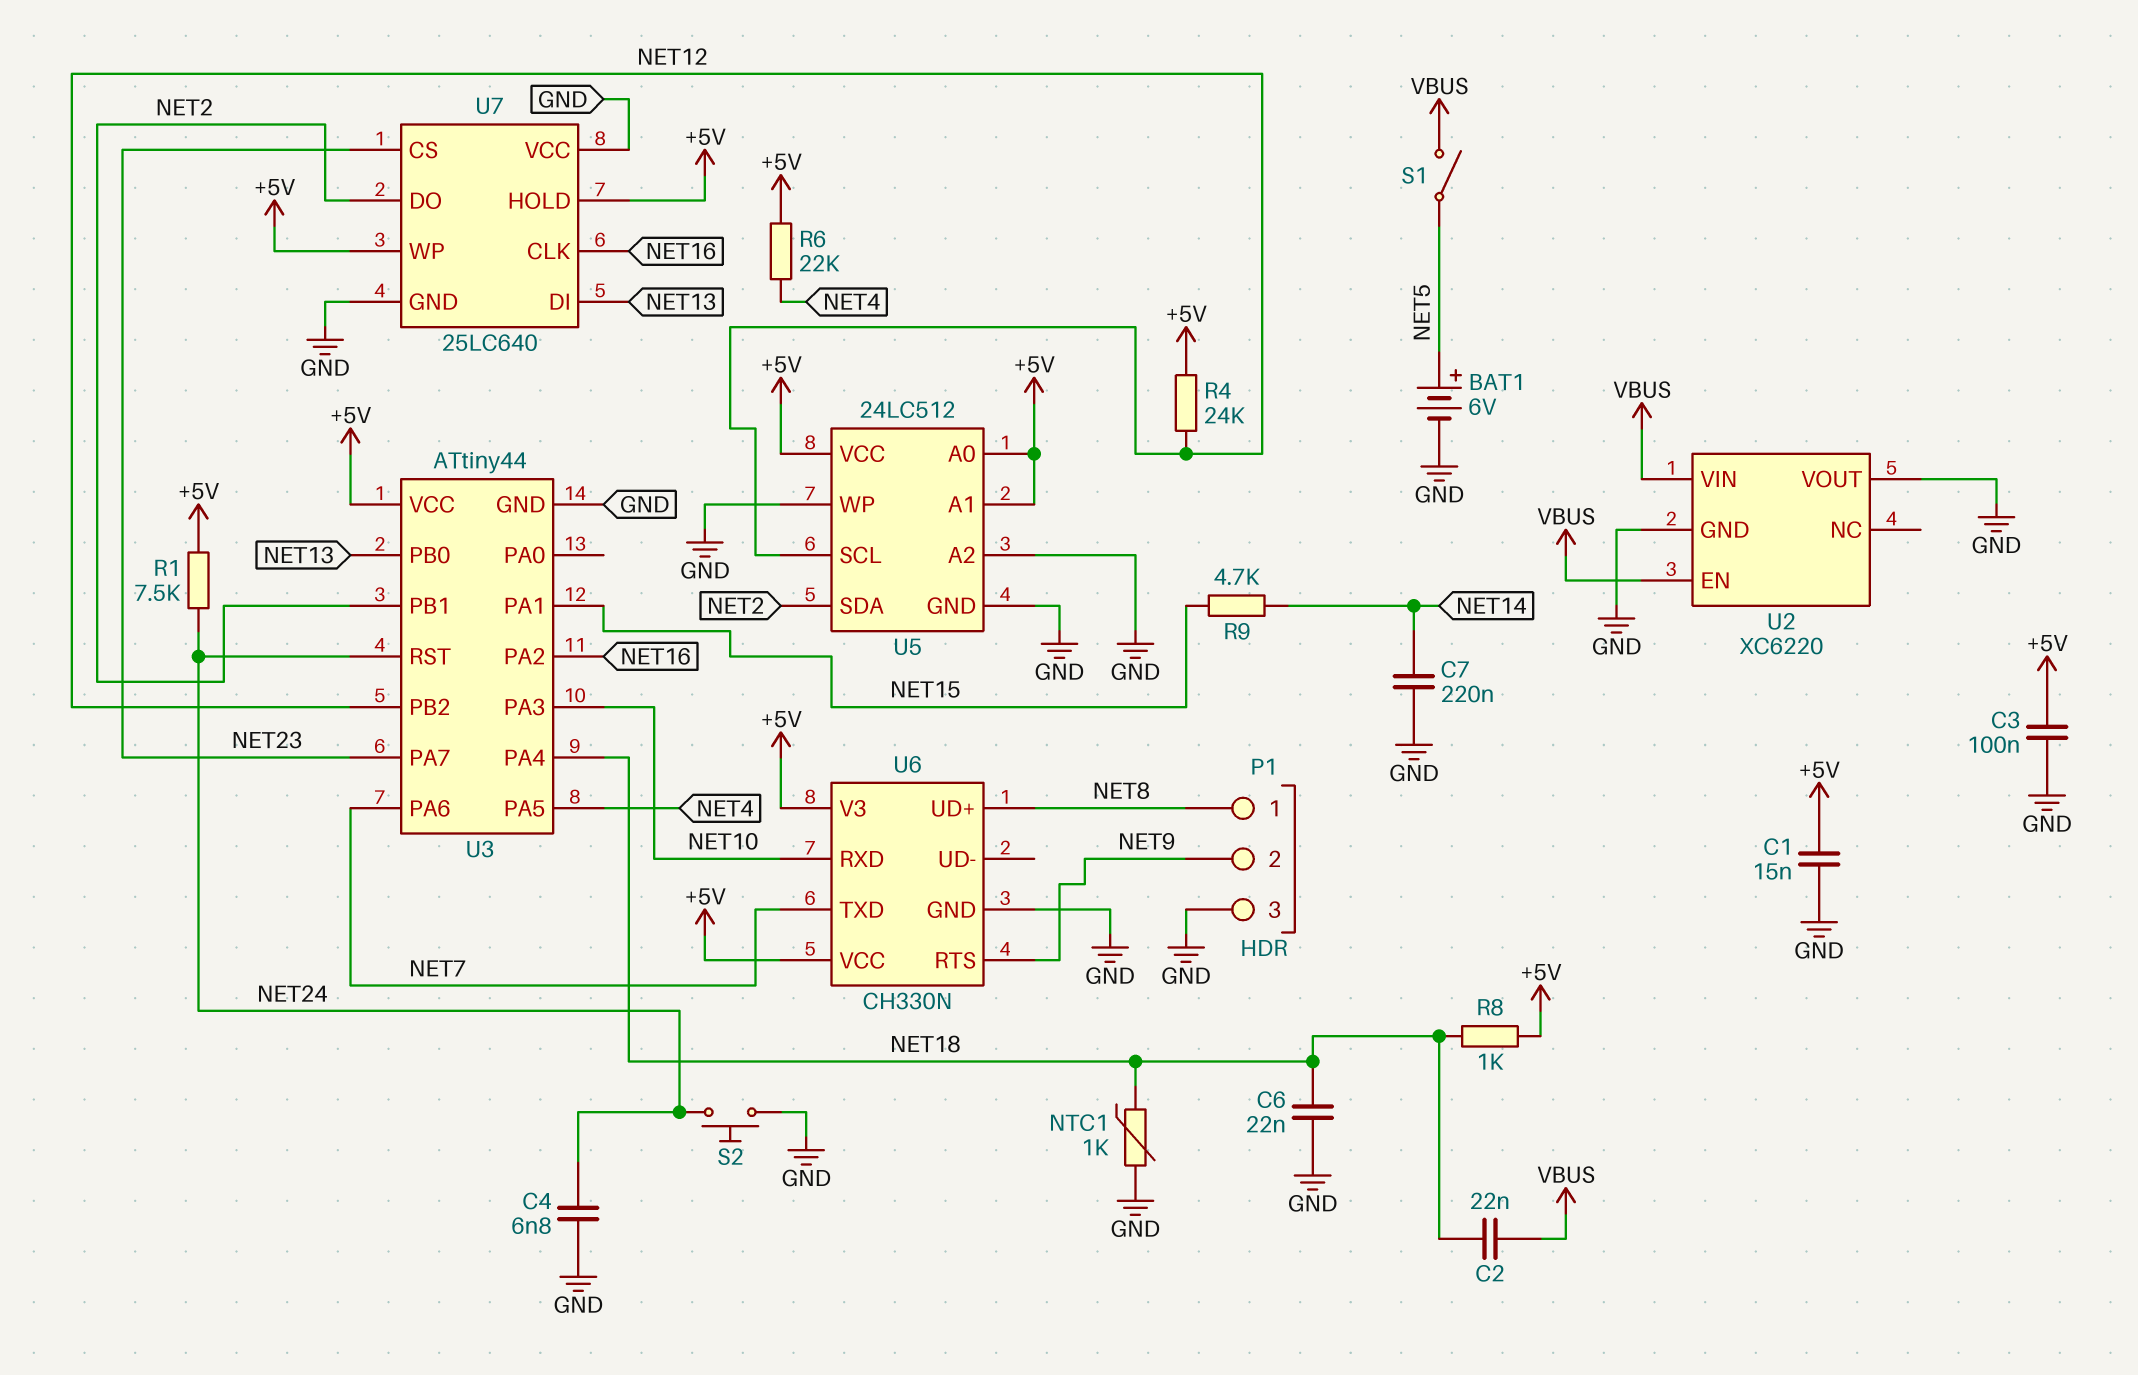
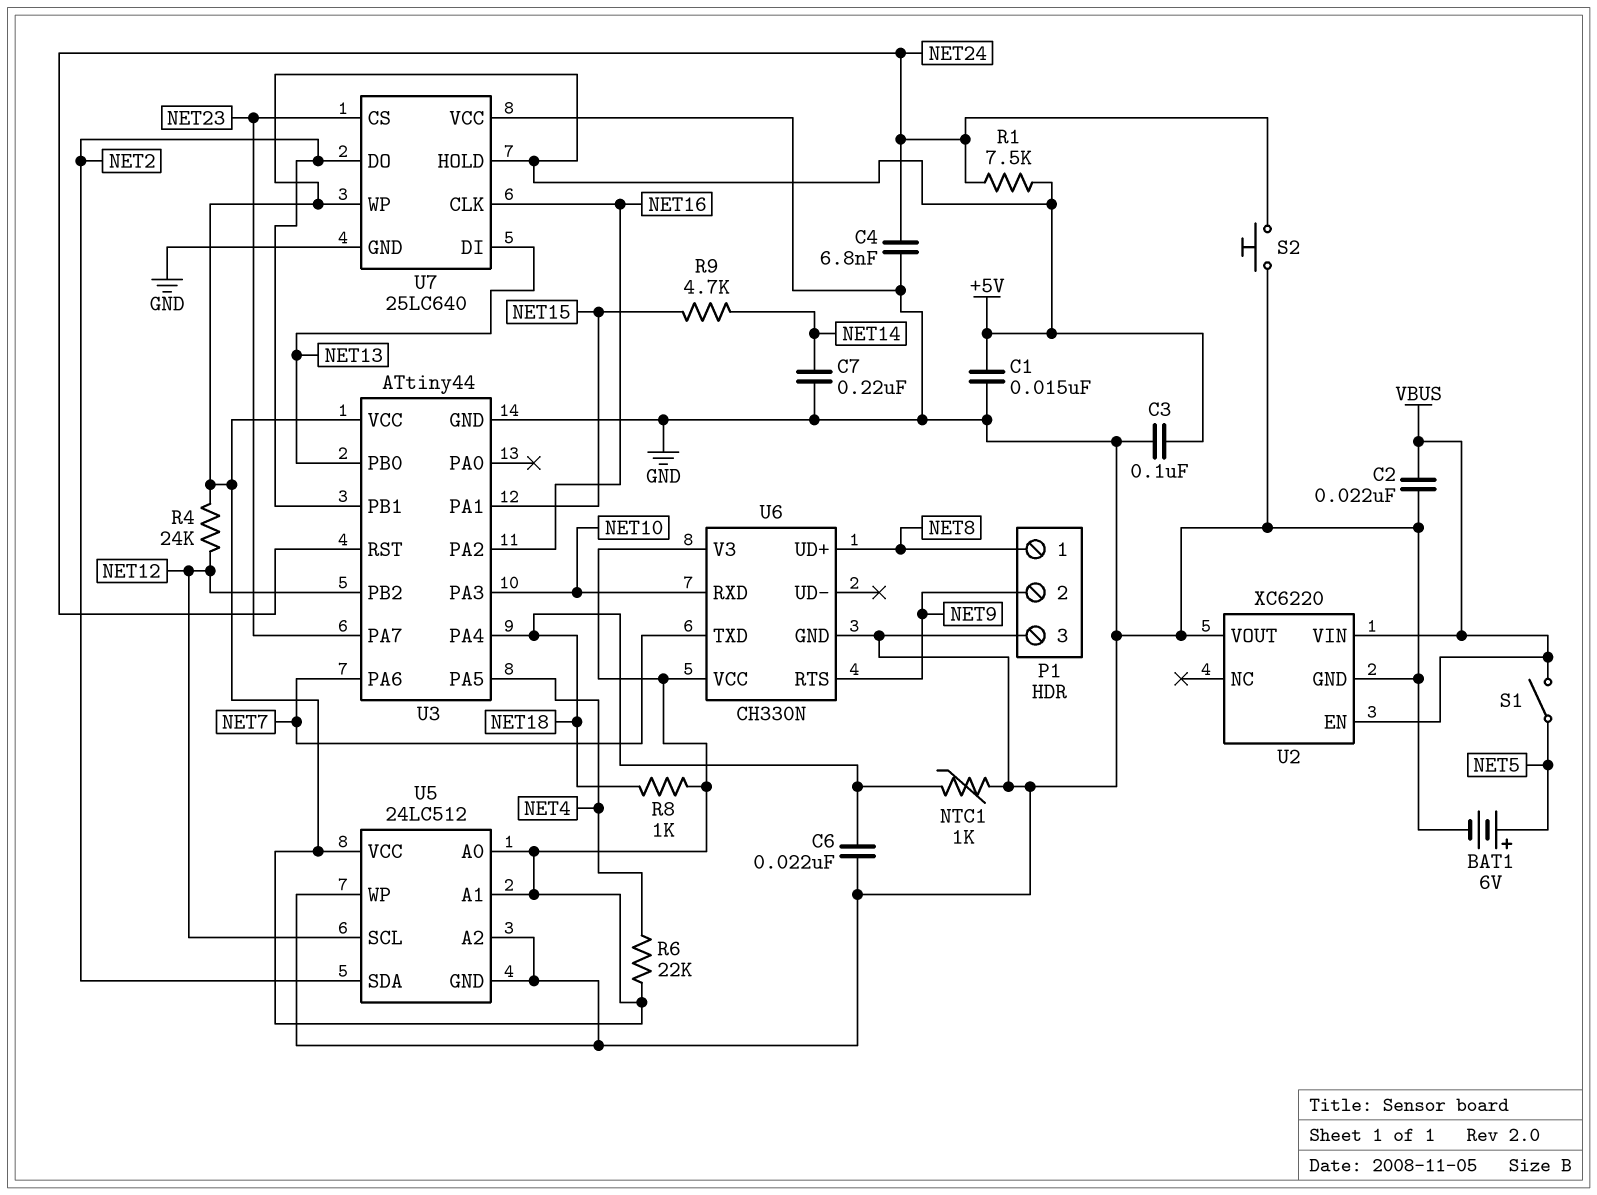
C2: 22nF (NET18, VBUS) -> 22nF (GND, VBUS)

